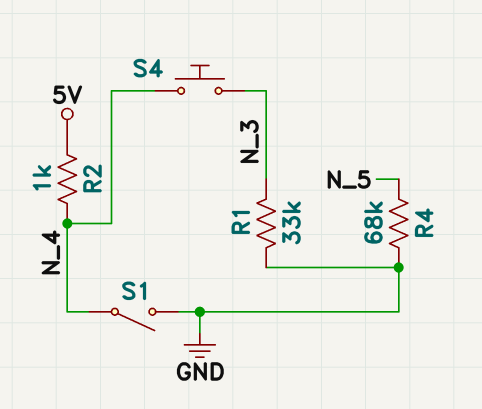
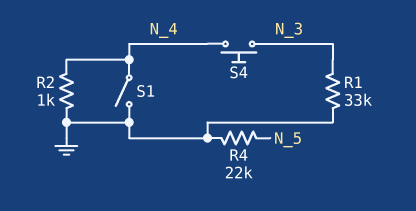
R2: 1k (5V, N_4) -> 1k (GND, N_4)
R4: 68k (GND, N_5) -> 22k (GND, N_5)

